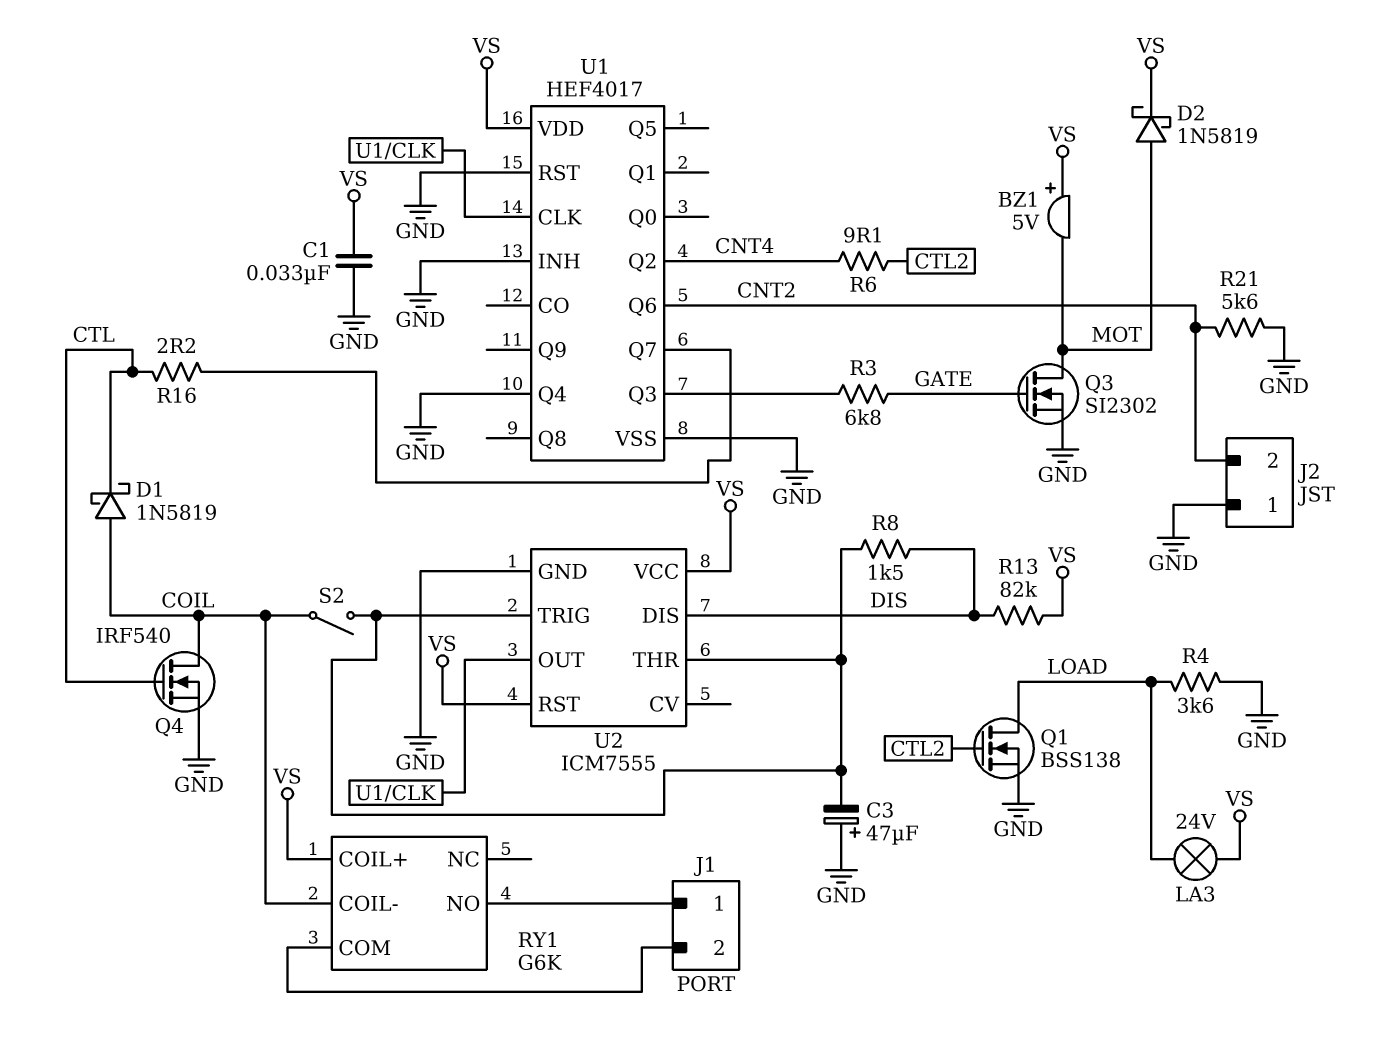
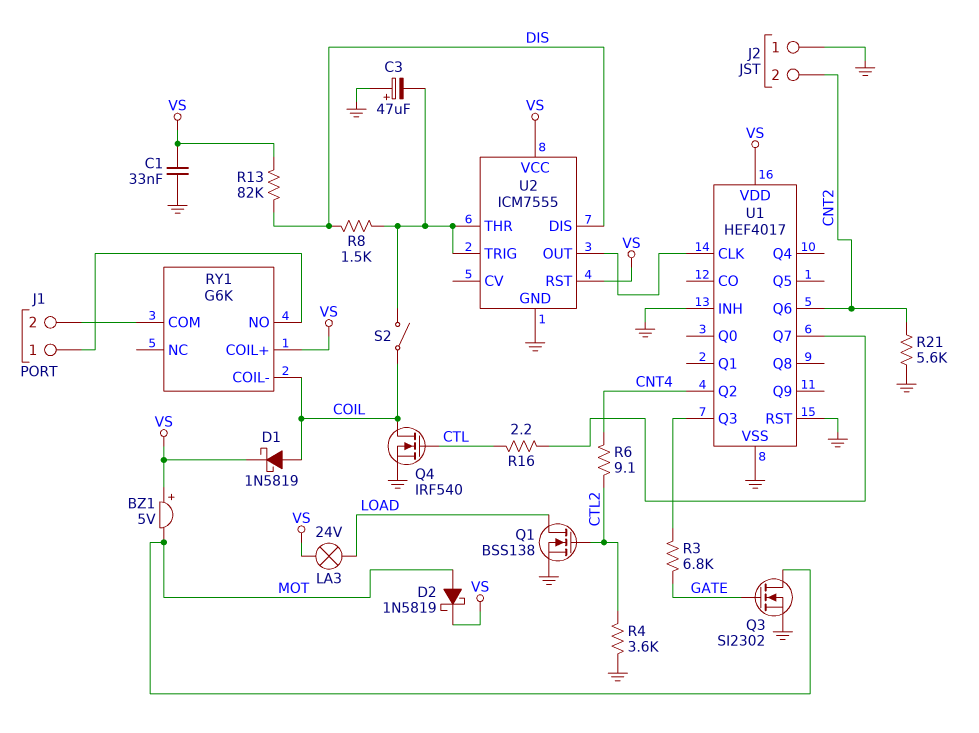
D1: schottky 1N5819 (A COIL, K CTL) -> schottky 1N5819 (A COIL, K VS)
R4: 3.6k (GND, LOAD) -> 3.6k (CTL2, GND)
U1 pin Q4: GND -> none

